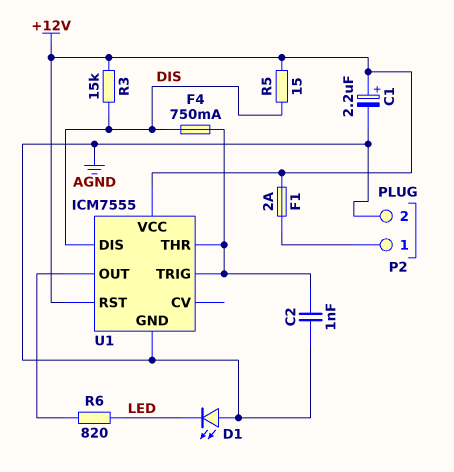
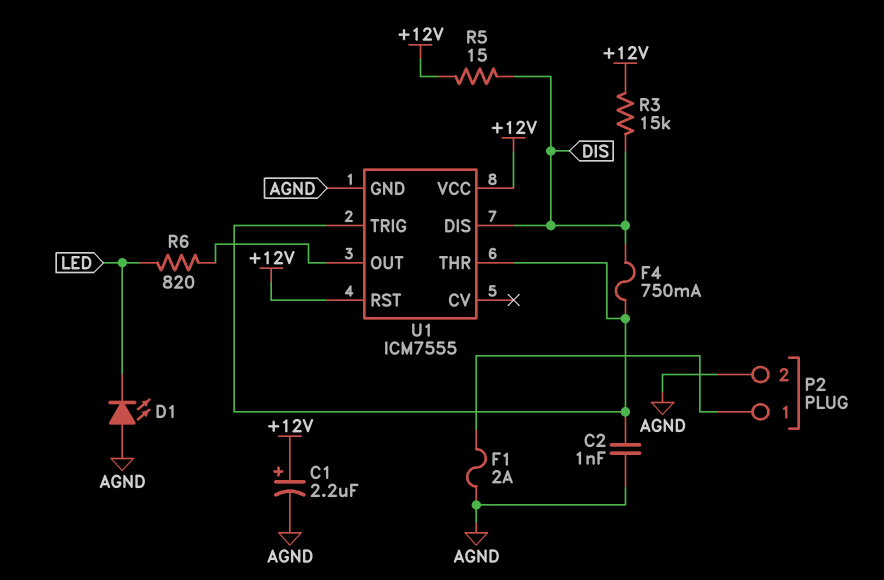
F1: 2A (+12V, P2/1) -> 2A (AGND, P2/1)

